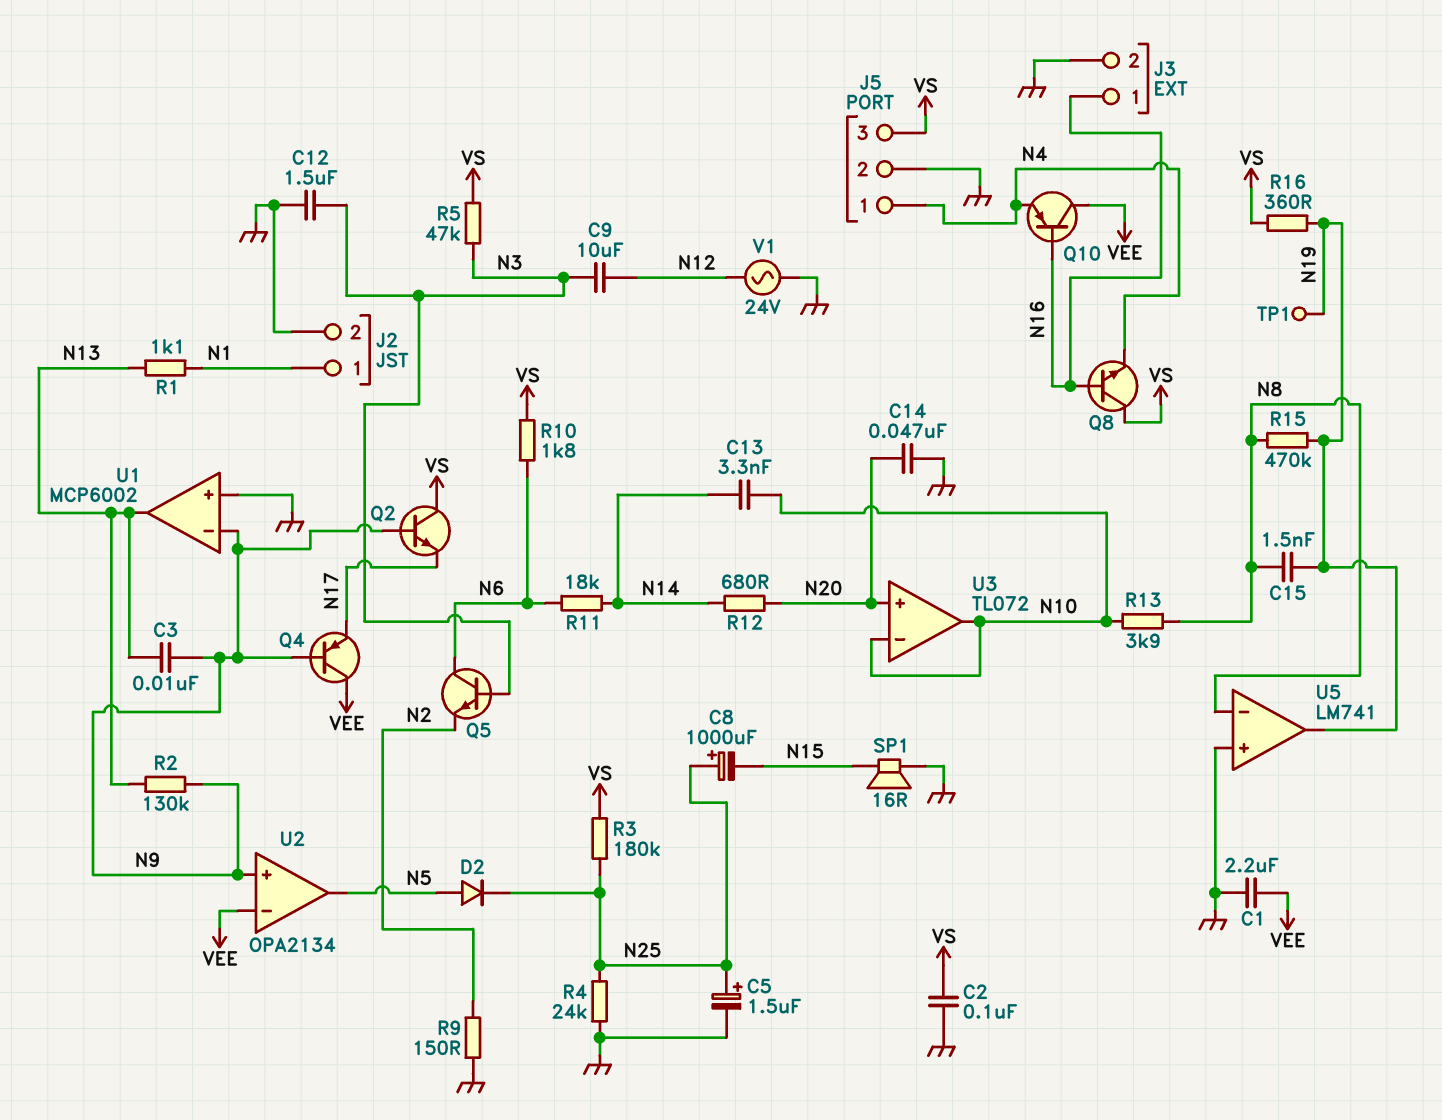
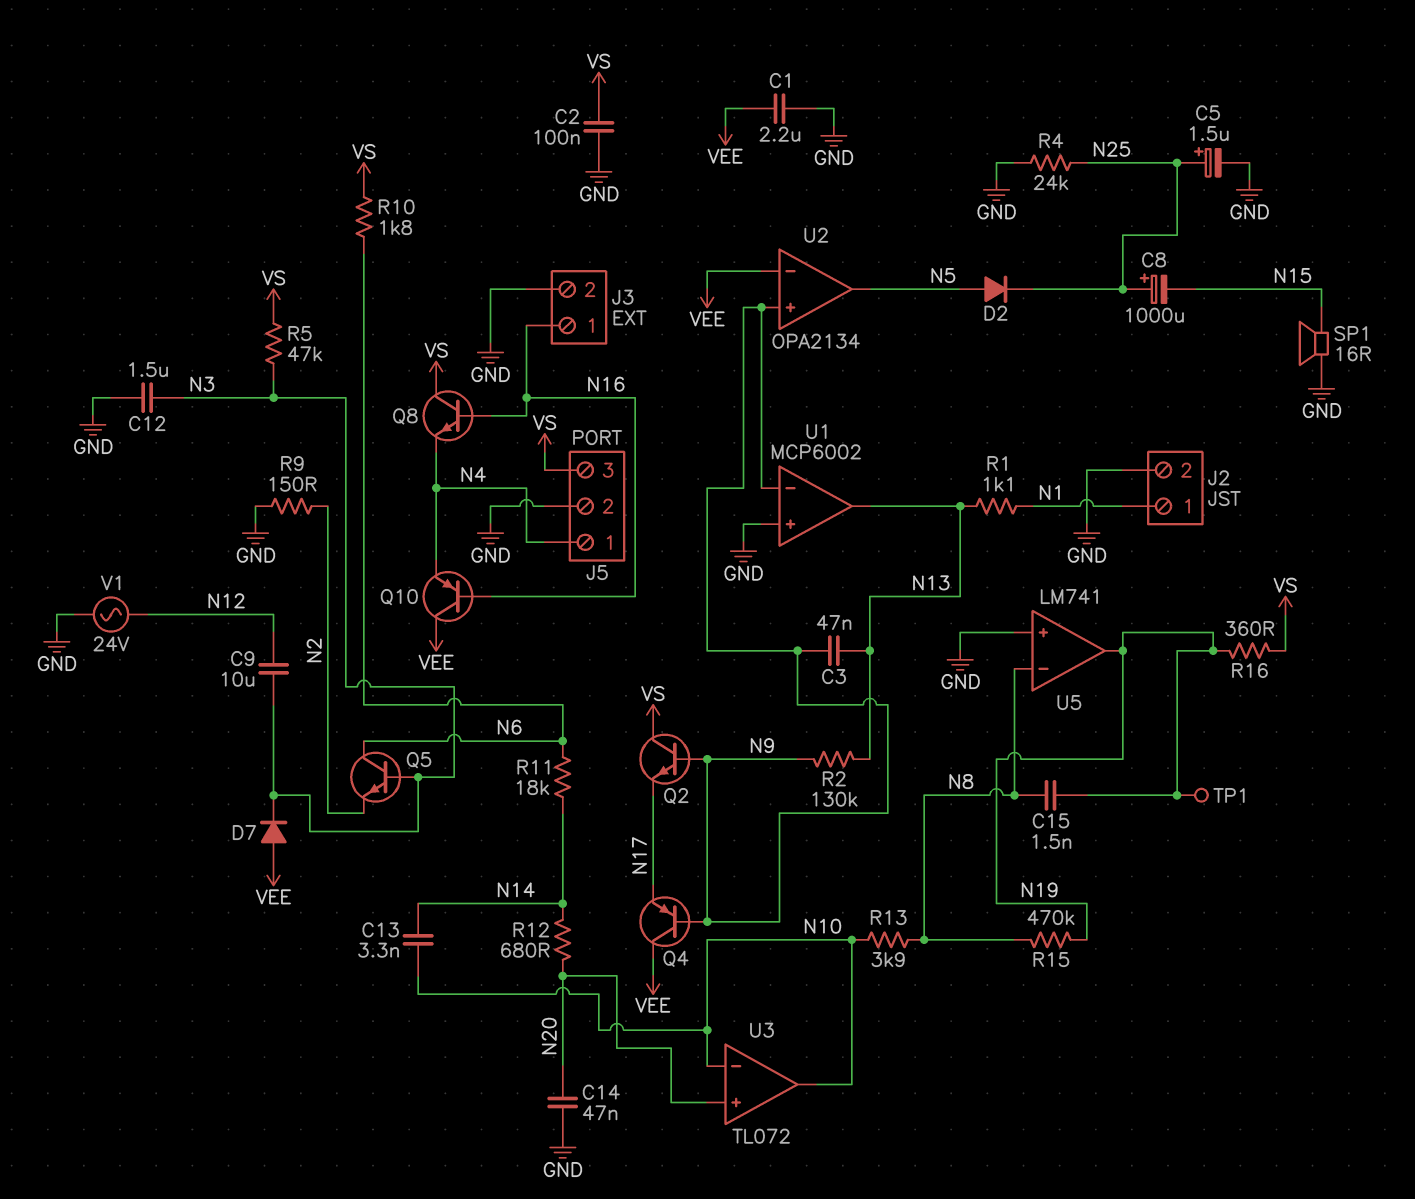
C3: 10nF (N9, N13) -> 47nF (N9, N13)
D7: none -> diode (A VEE, K N3)
R3: 180k (N25, VS) -> none

